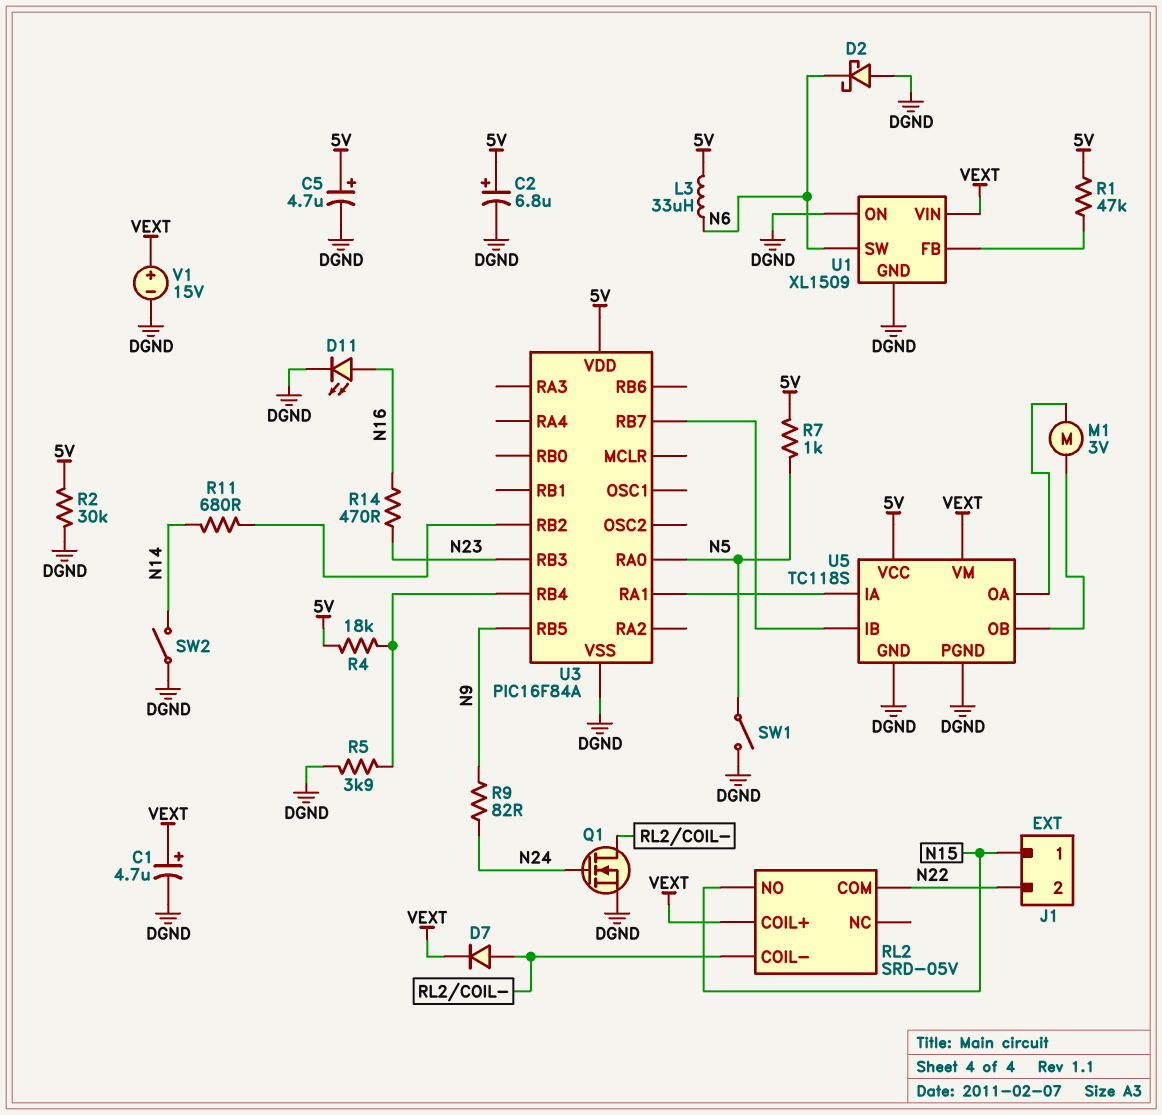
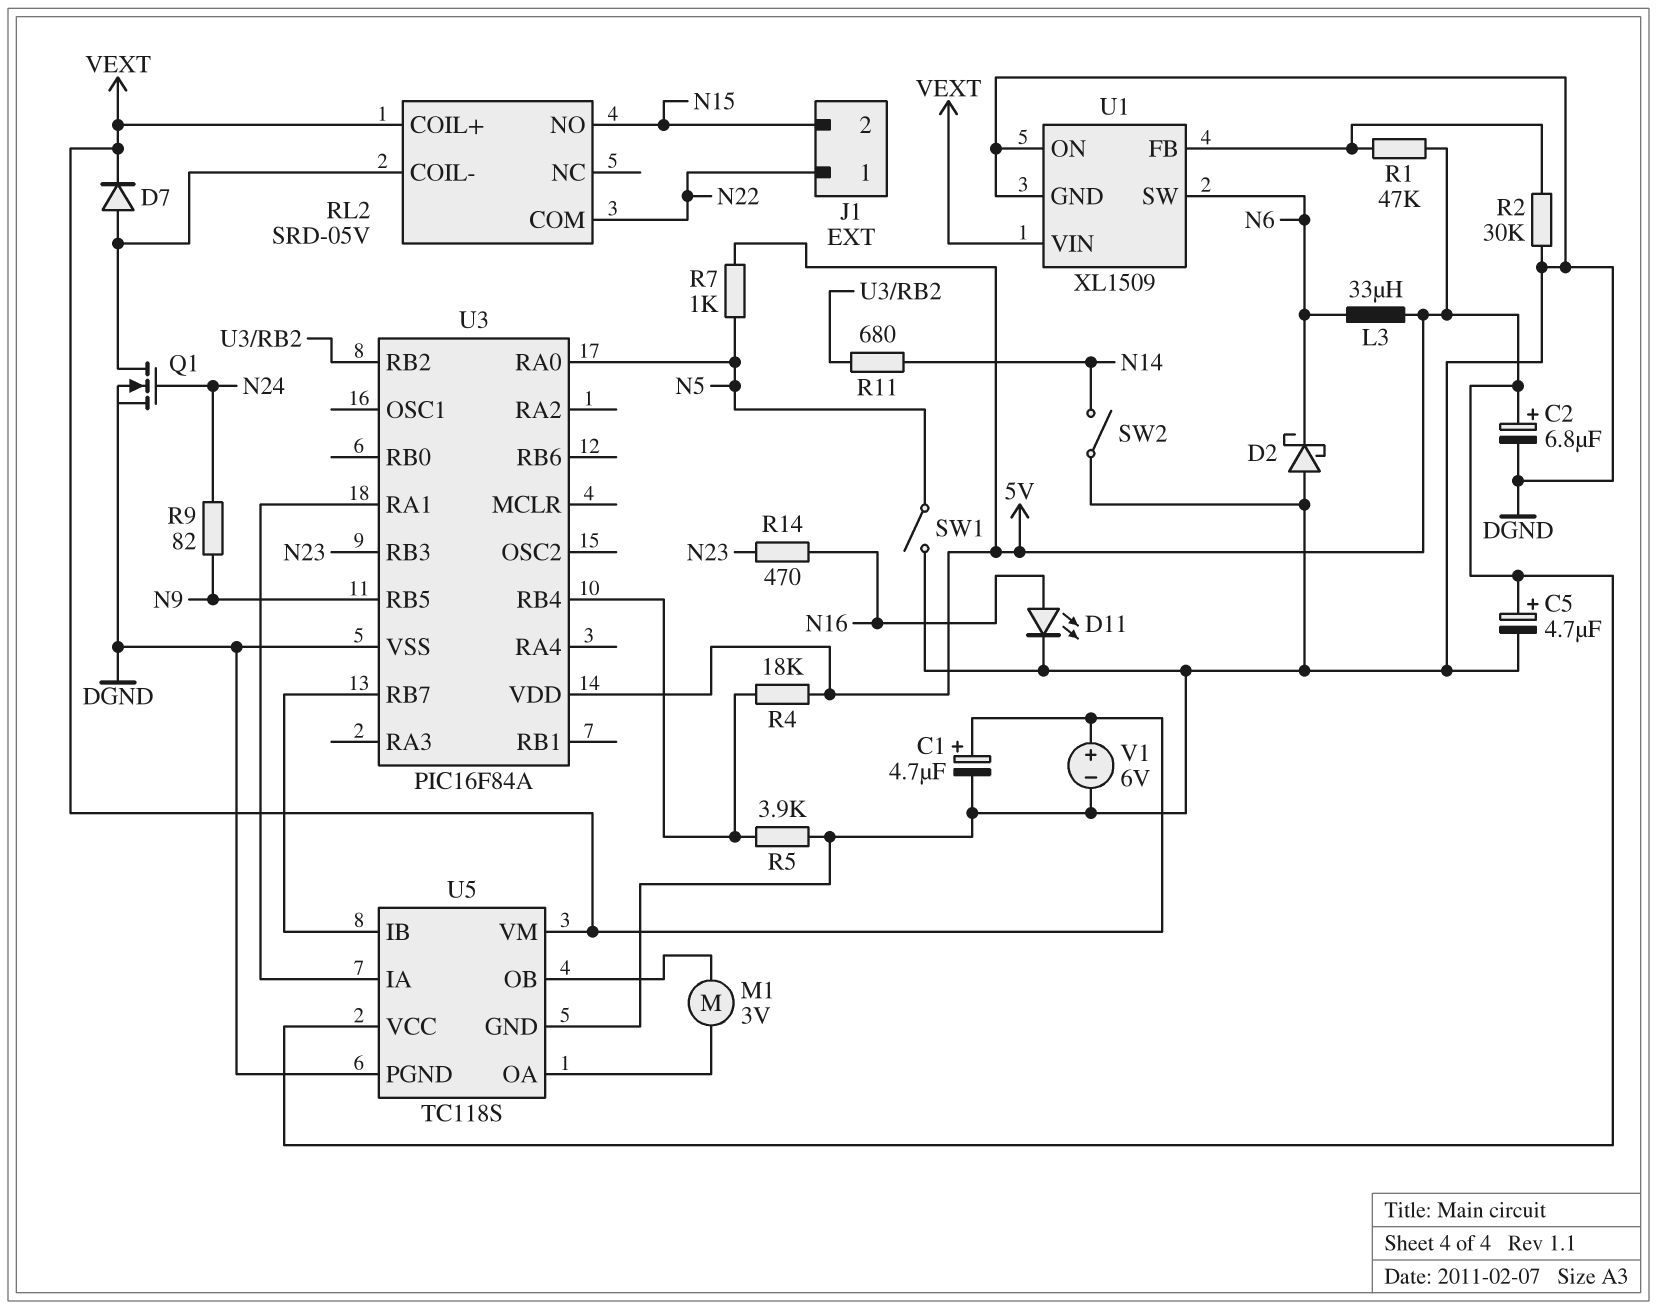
J1 pin 1: N15 -> N22
J1 pin 2: N22 -> N15
R2: 30k (5V, DGND) -> 30k (DGND, U1/FB)
V1: 15V (plus VEXT, minus DGND) -> 6V (plus VEXT, minus DGND)

